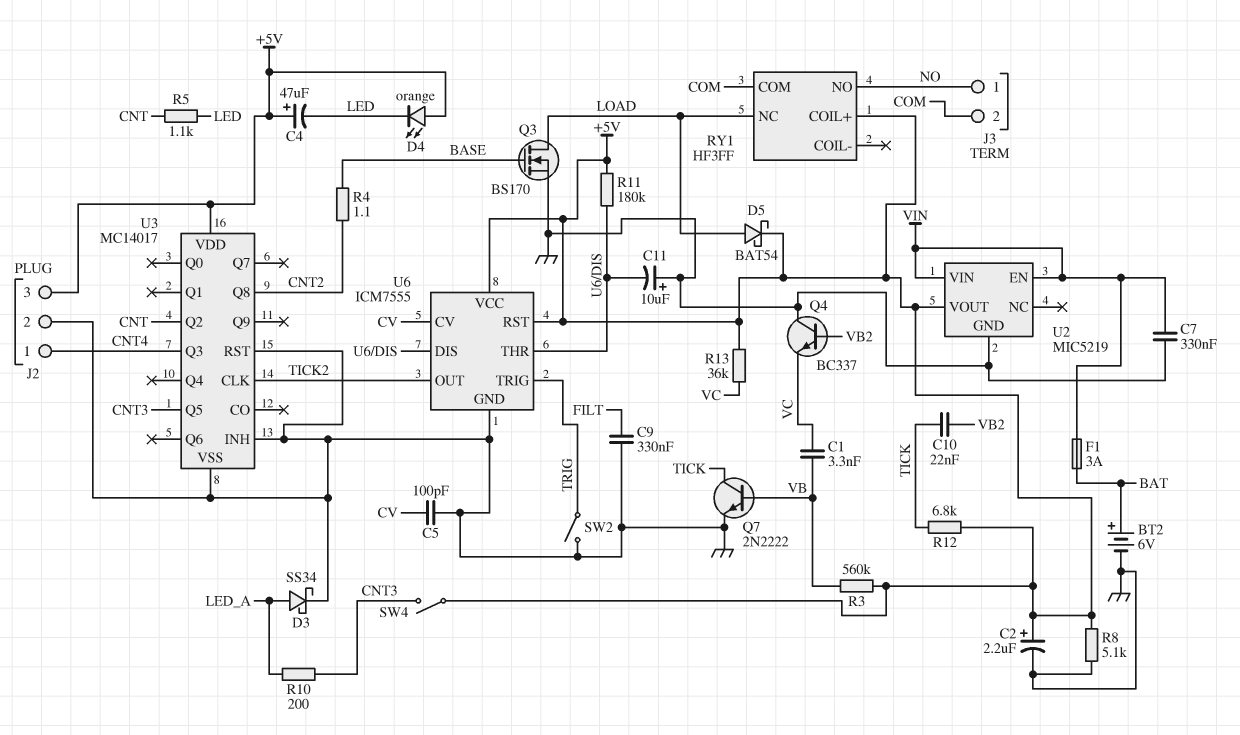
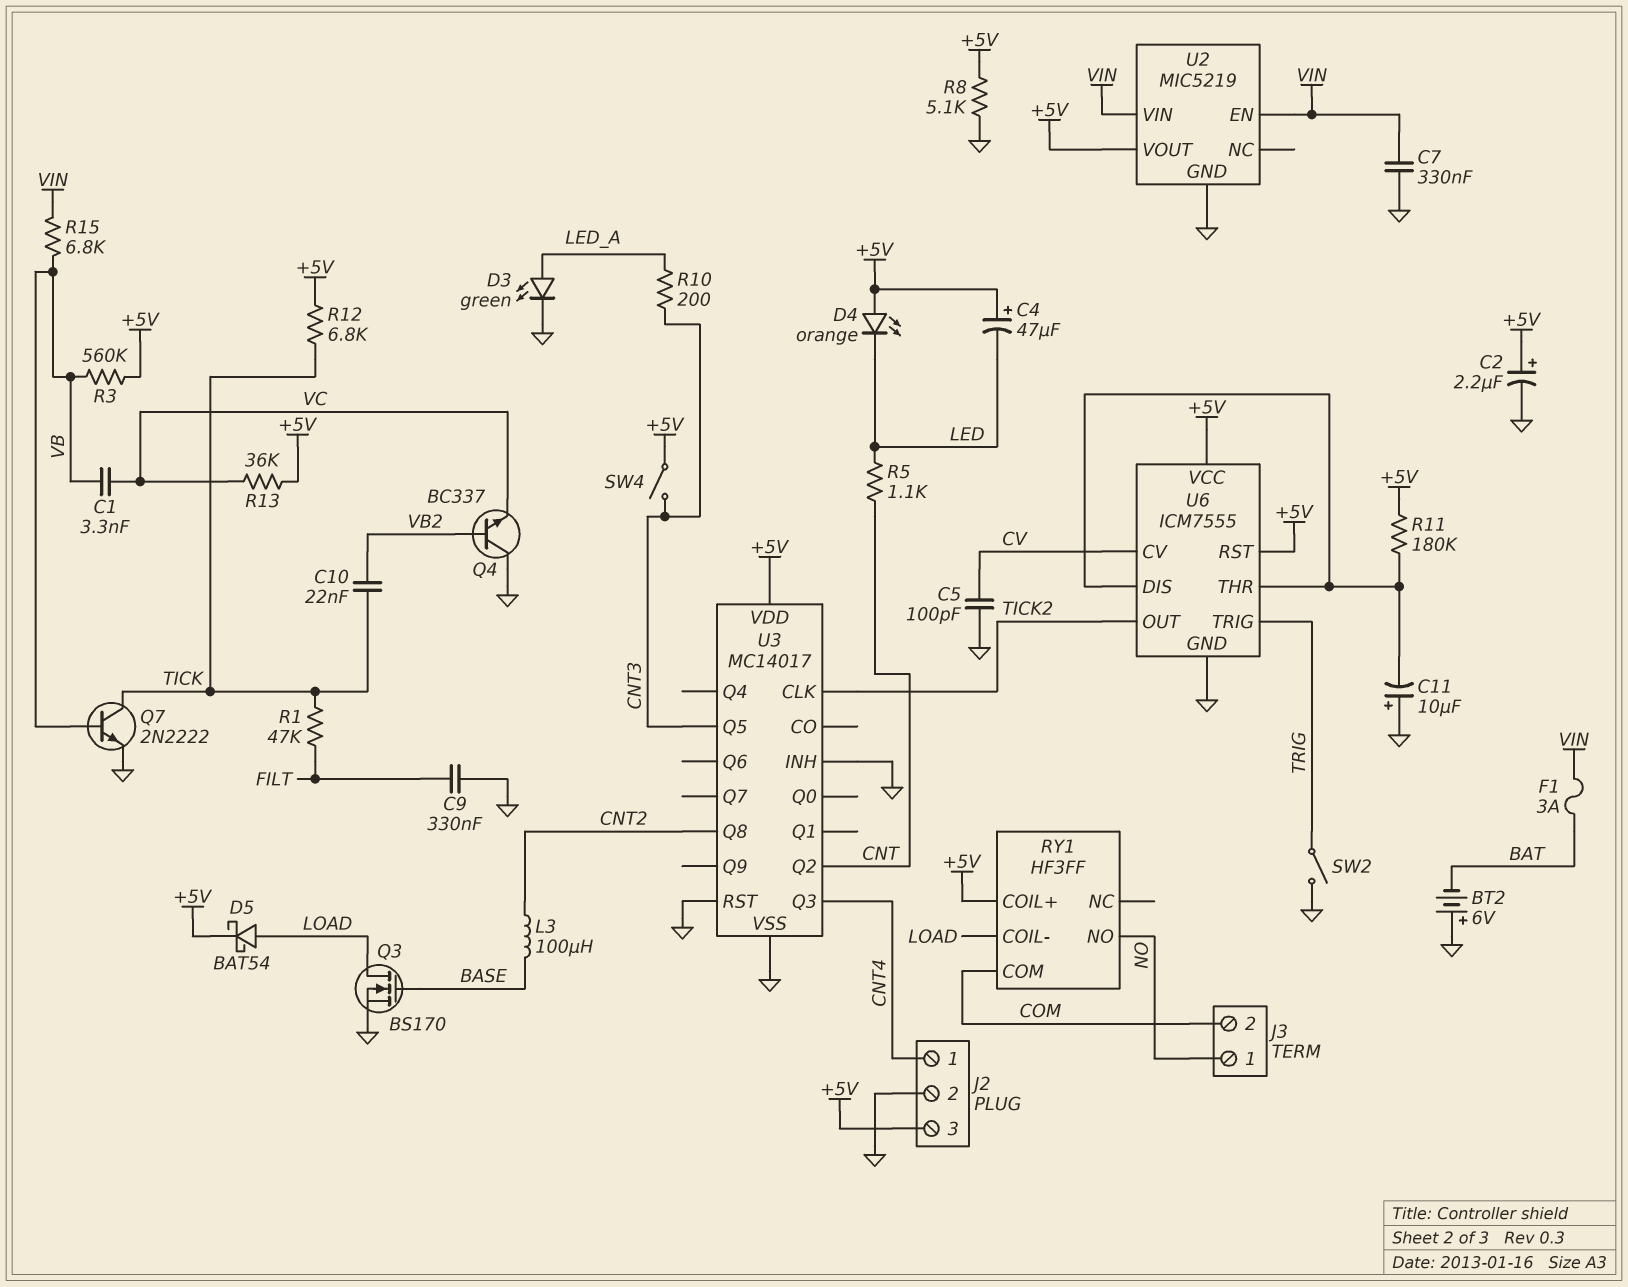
BT2: 6V (plus BAT, minus GND) -> 6V (plus GND, minus BAT)
D3: schottky SS34 (A LED_A, K GND) -> LED green (A LED_A, K GND)
L3: none -> 100uH (BASE, CNT2)
R1: none -> 47k (FILT, TICK)
R4: 1.1 (BASE, CNT2) -> none
R15: none -> 6.8k (VB, VIN)
RY1 pin COIL-: none -> LOAD
RY1 pin NC: LOAD -> none

